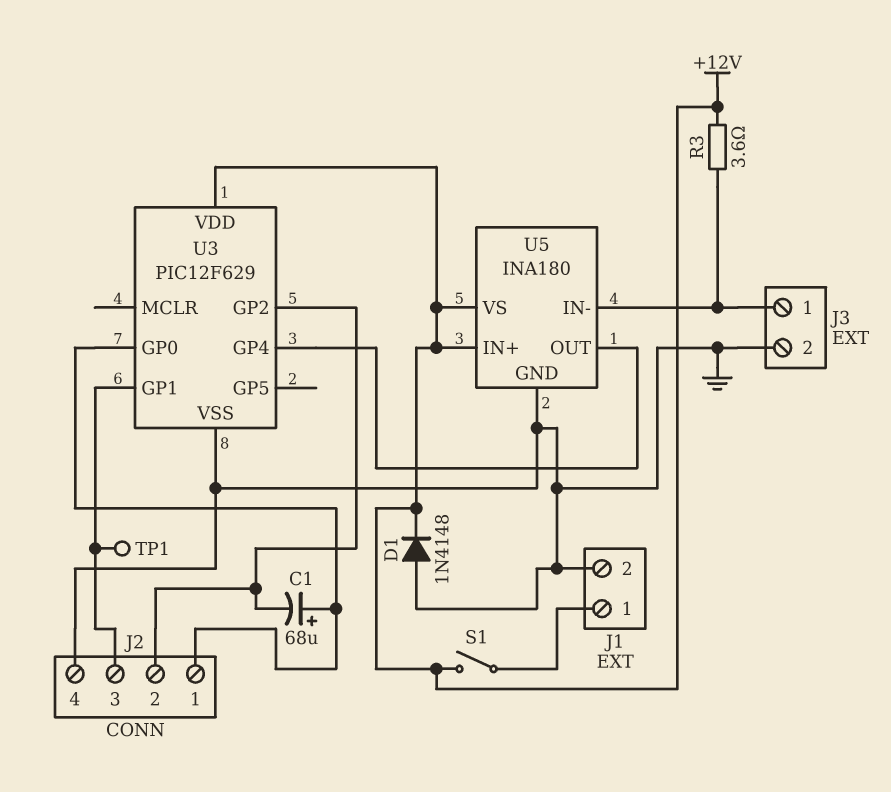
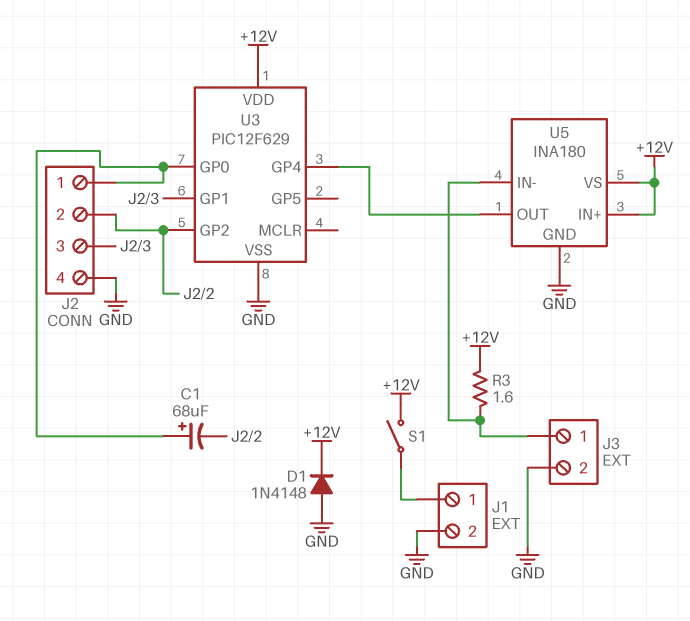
R3: 3.6 (+12V, J3/1) -> 1.6 (+12V, J3/1)
TP1: test point (J2/3) -> none

